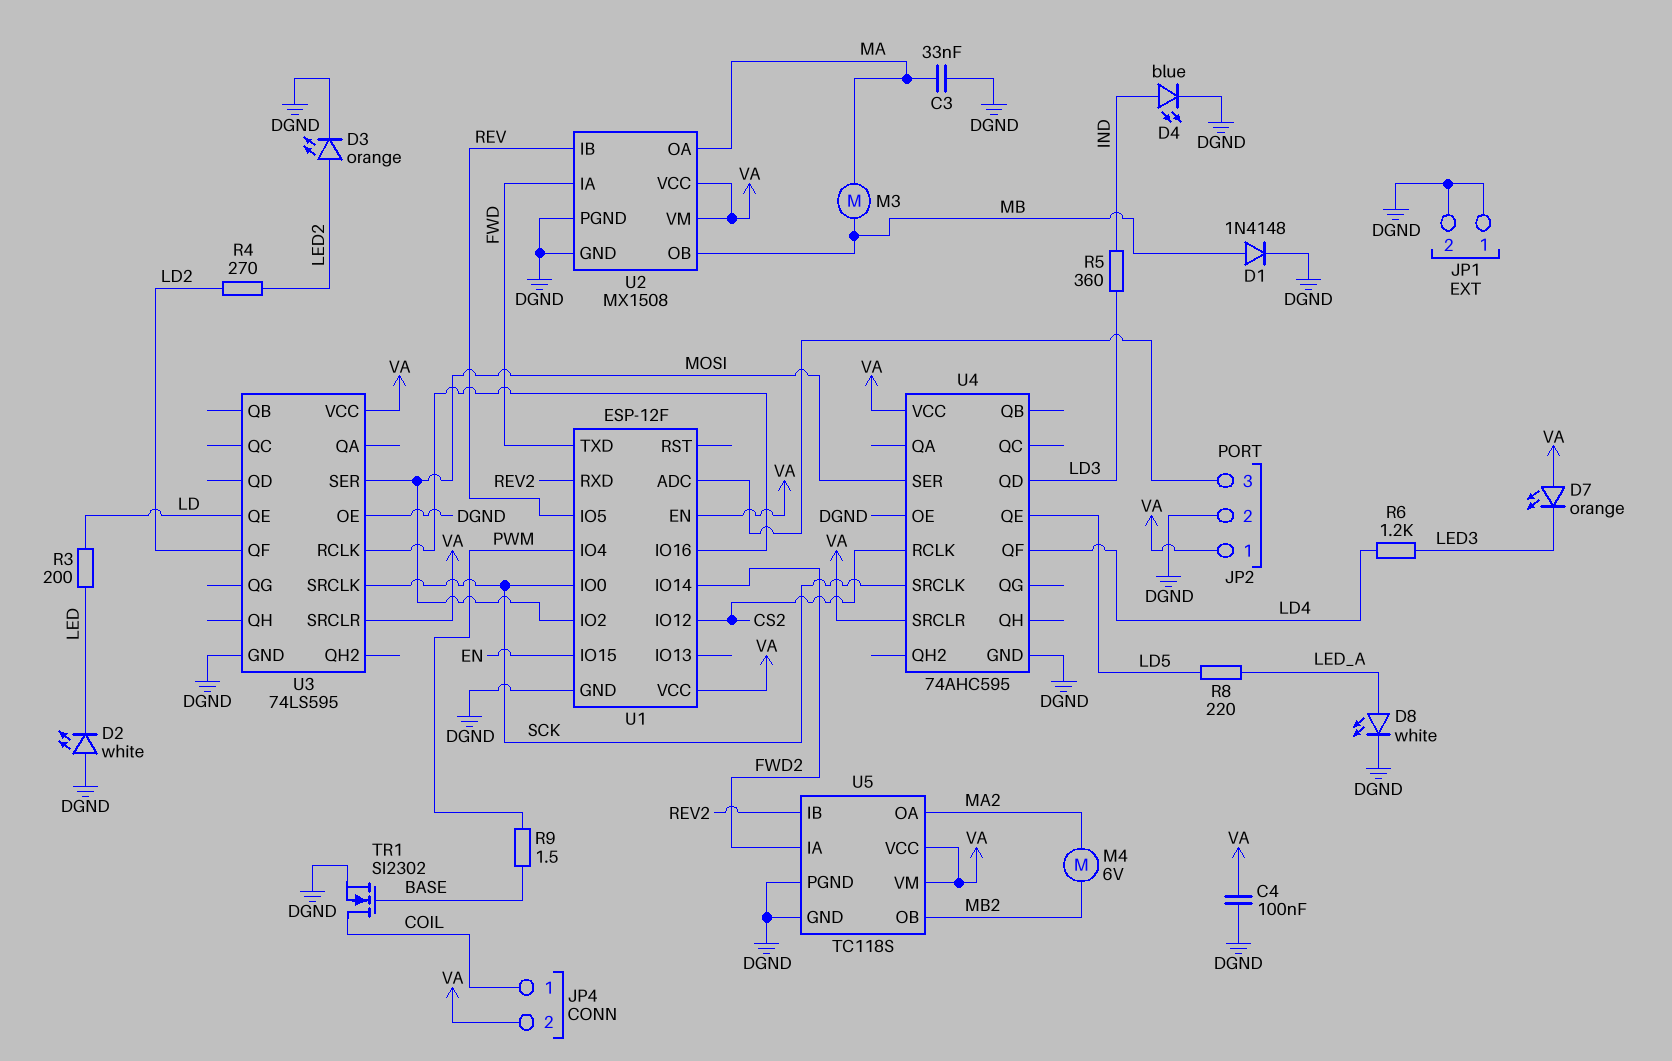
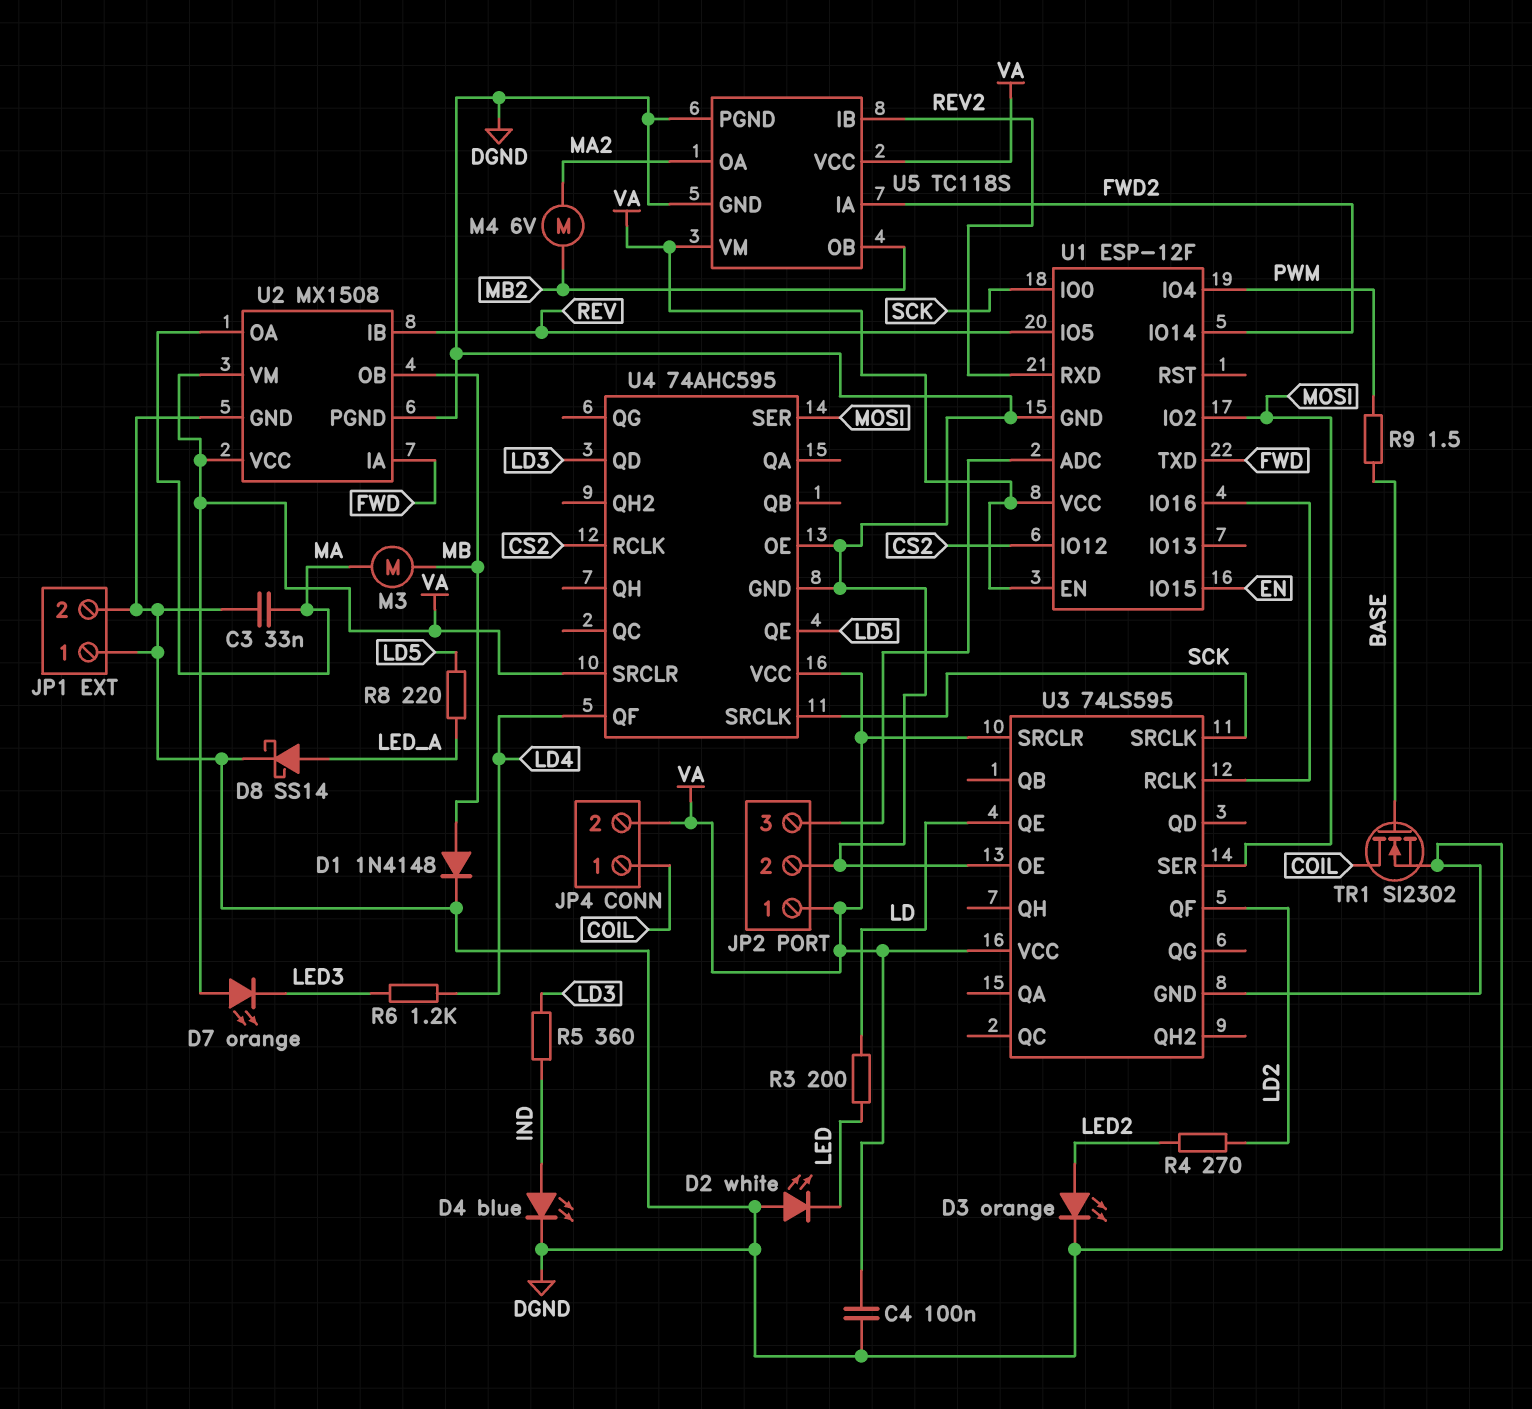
D8: LED white (A LED_A, K DGND) -> schottky SS14 (A LED_A, K DGND)

